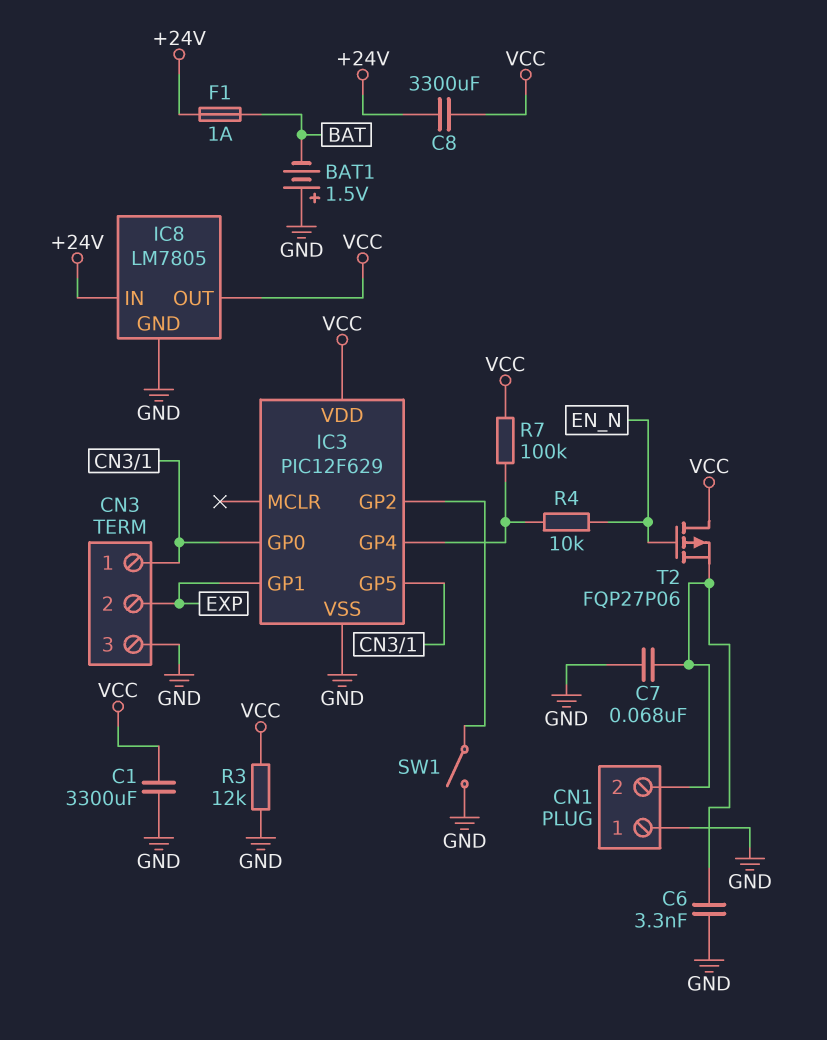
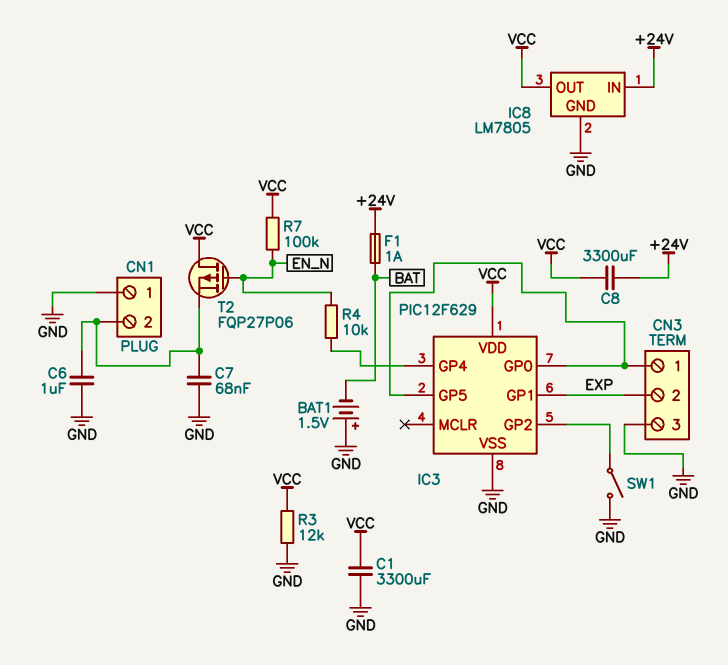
C6: 3.3nF (CN1/2, GND) -> 1uF (CN1/2, GND)
R7: 100k (IC3/GP4, VCC) -> 100k (EN_N, VCC)

